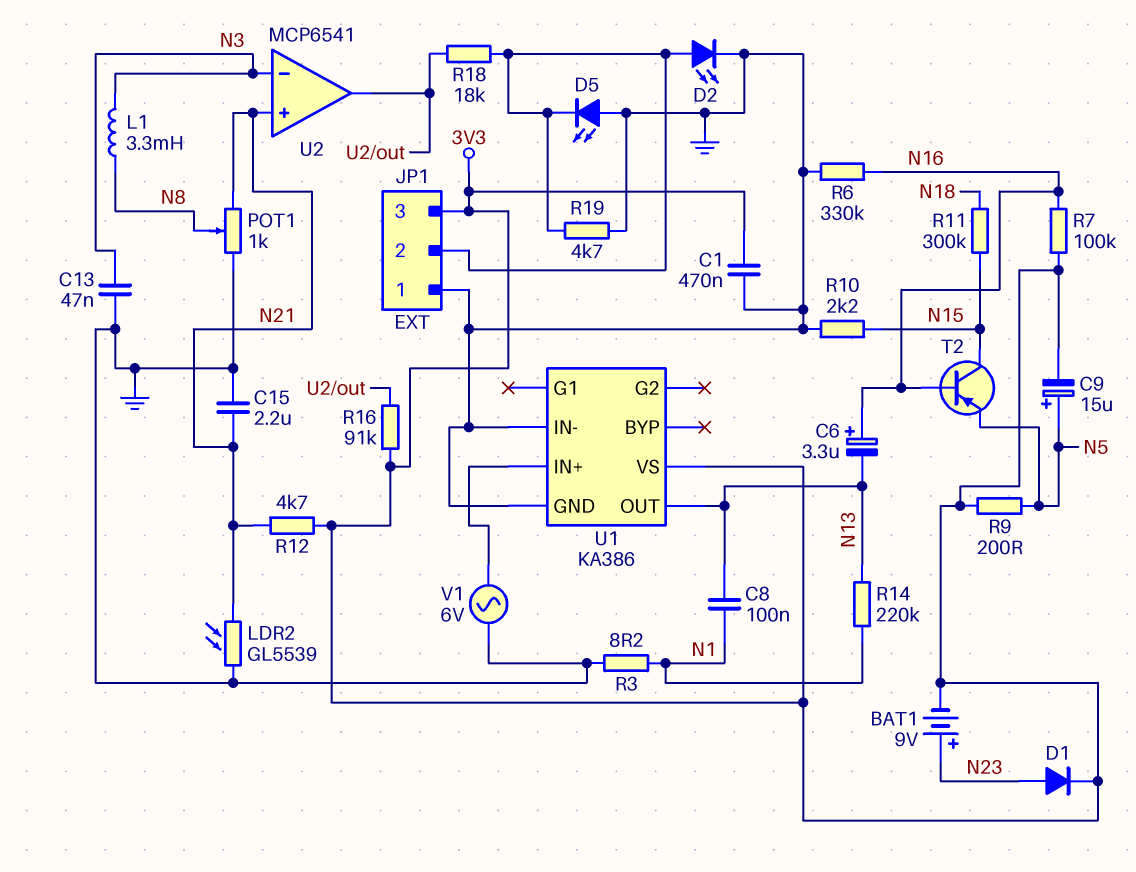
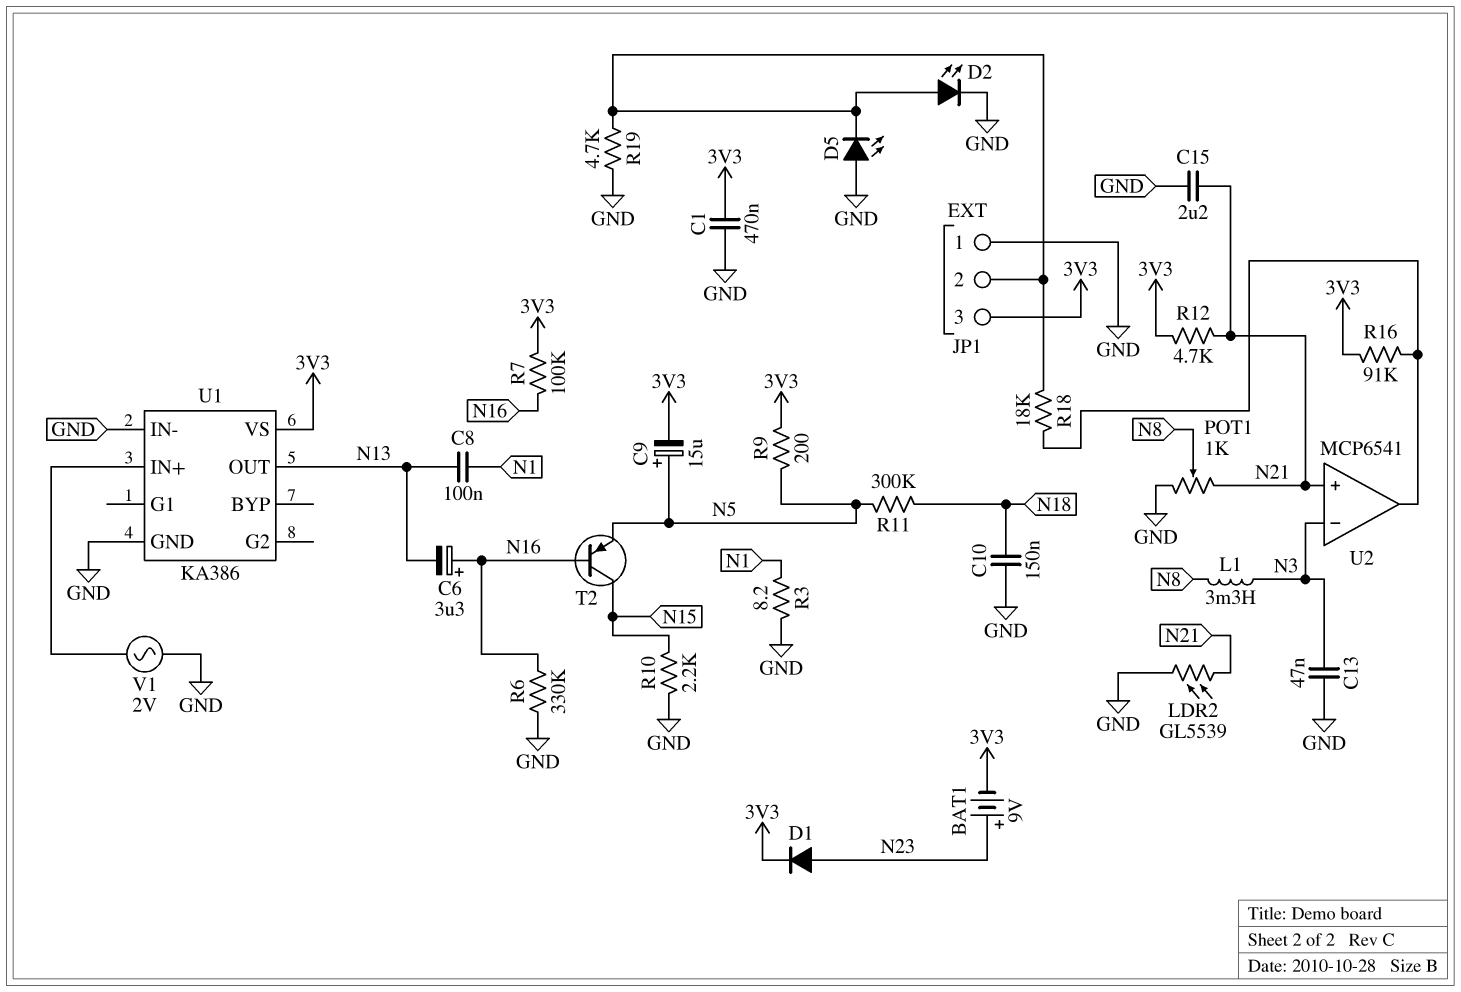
C10: none -> 150nF (GND, N18)
R11: 300k (N15, N18) -> 300k (N5, N18)
R14: 220k (N1, N13) -> none
V1: AC 6V (GND, U1/IN+) -> AC 2V (GND, U1/IN+)

